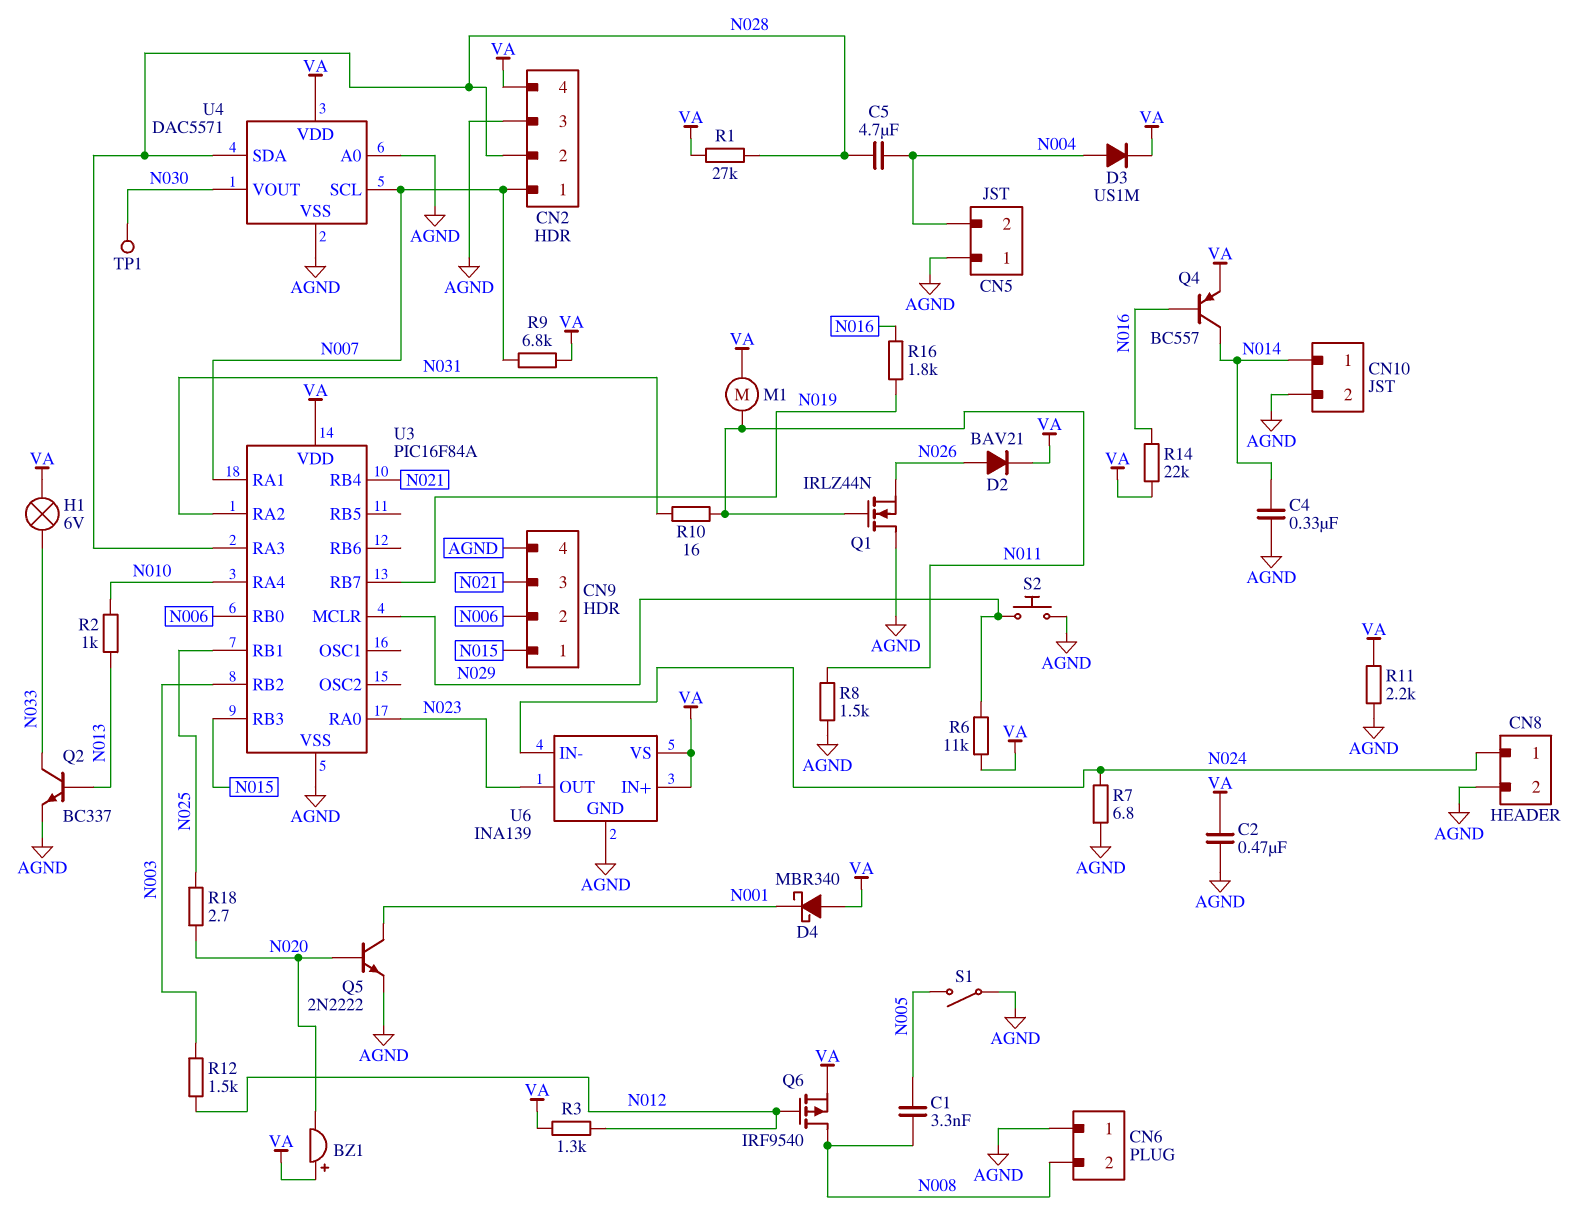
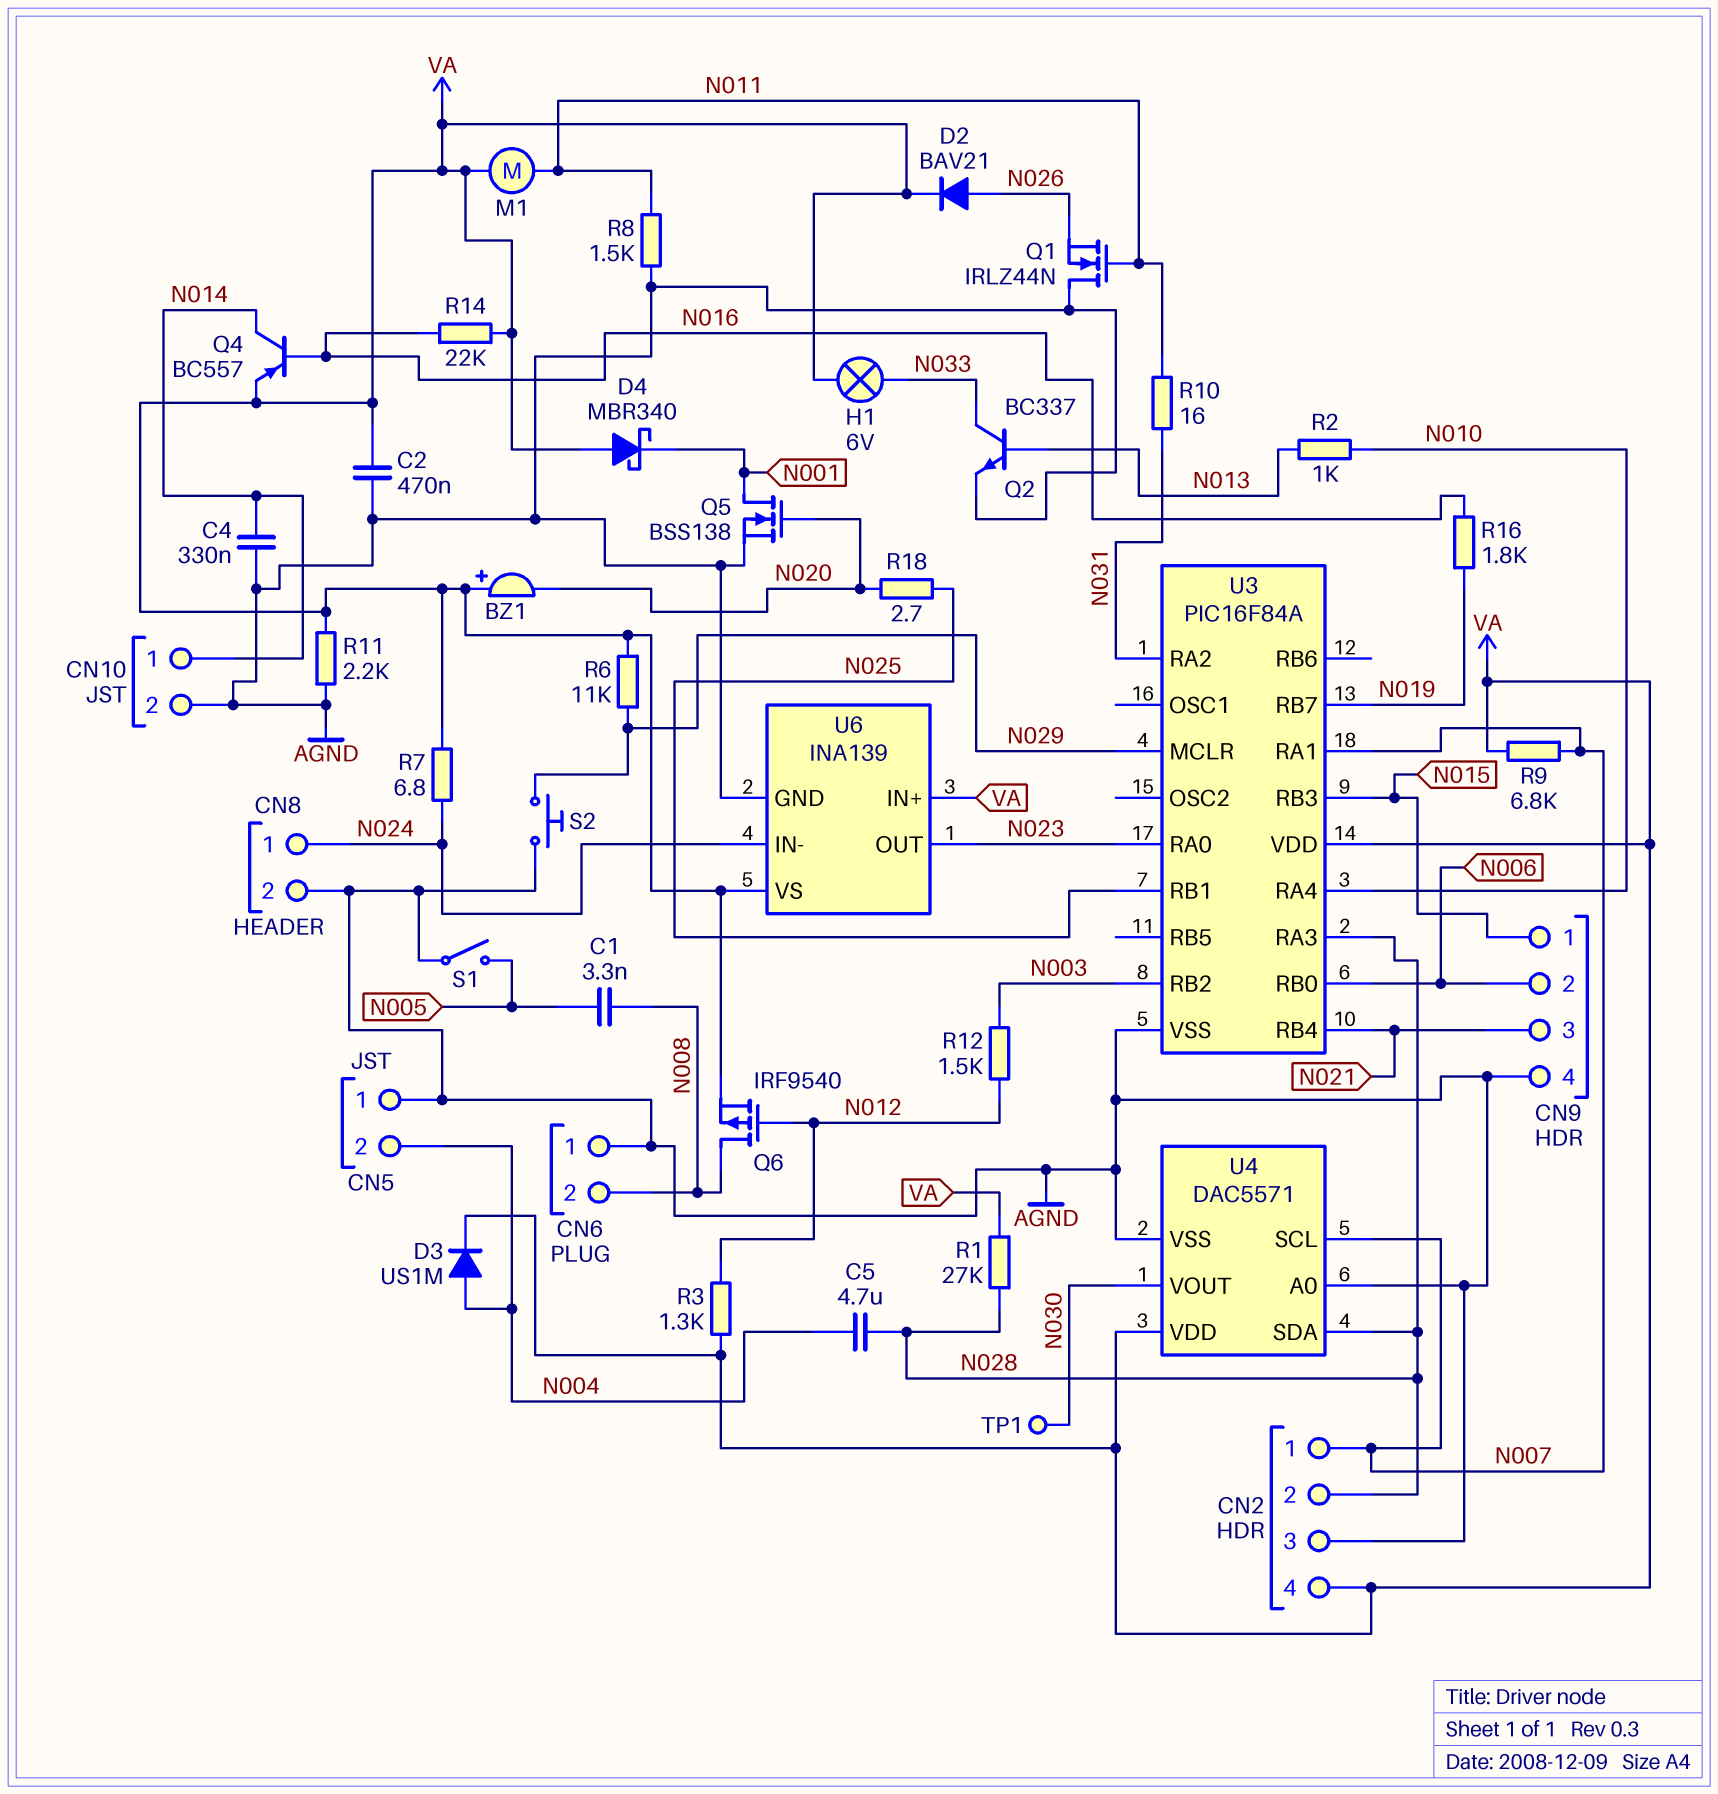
Q5: NPN 2N2222 (B N020, C N001, E AGND) -> NMOS BSS138 (G N020, D N001, S AGND)
R7: 6.8 (AGND, N024) -> 6.8 (N024, VA)

